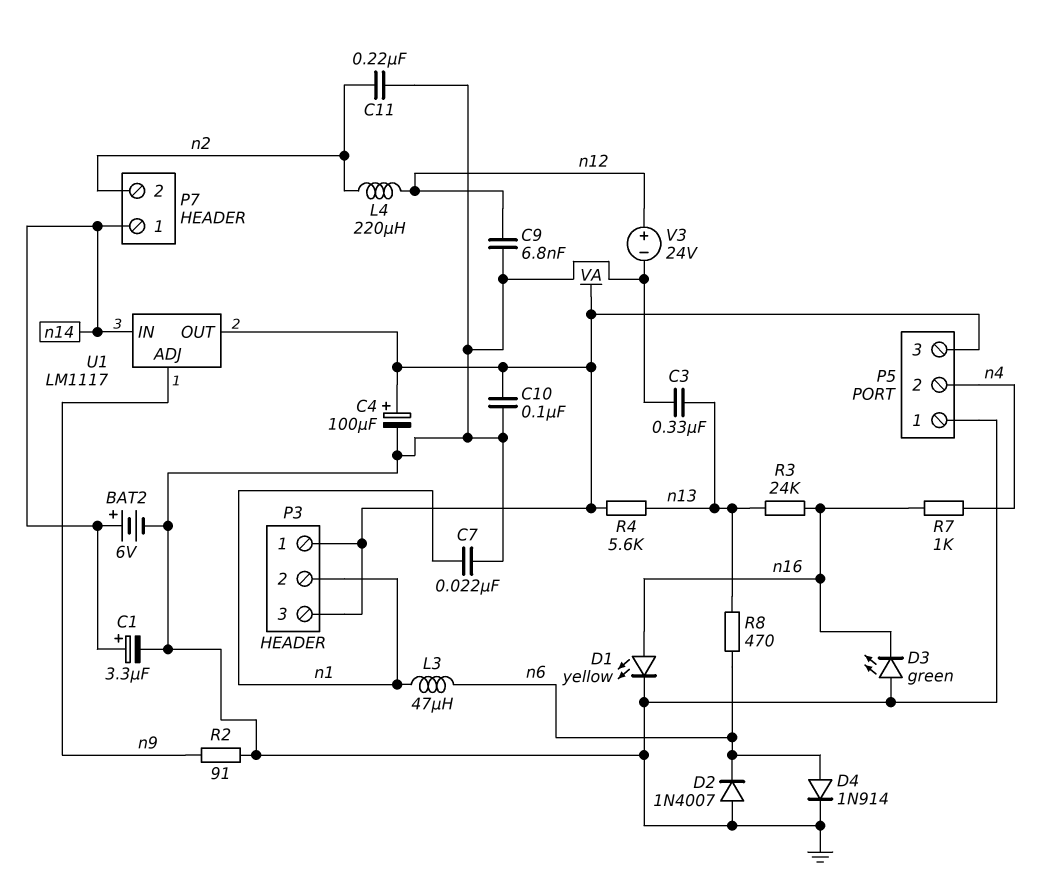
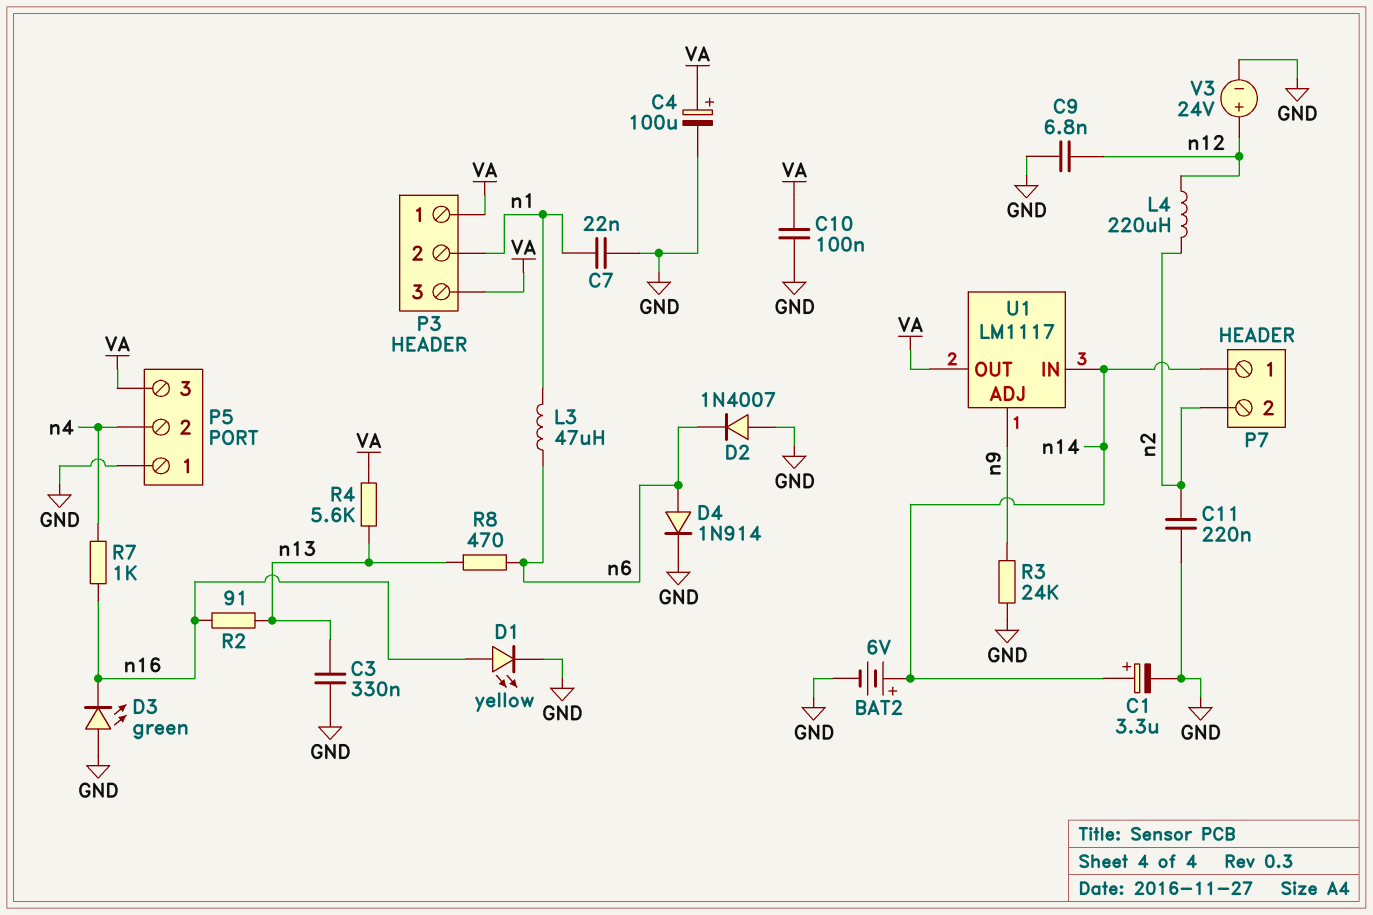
R2: 91 (GND, n9) -> 91 (n13, n16)
R3: 24k (n13, n16) -> 24k (GND, n9)

